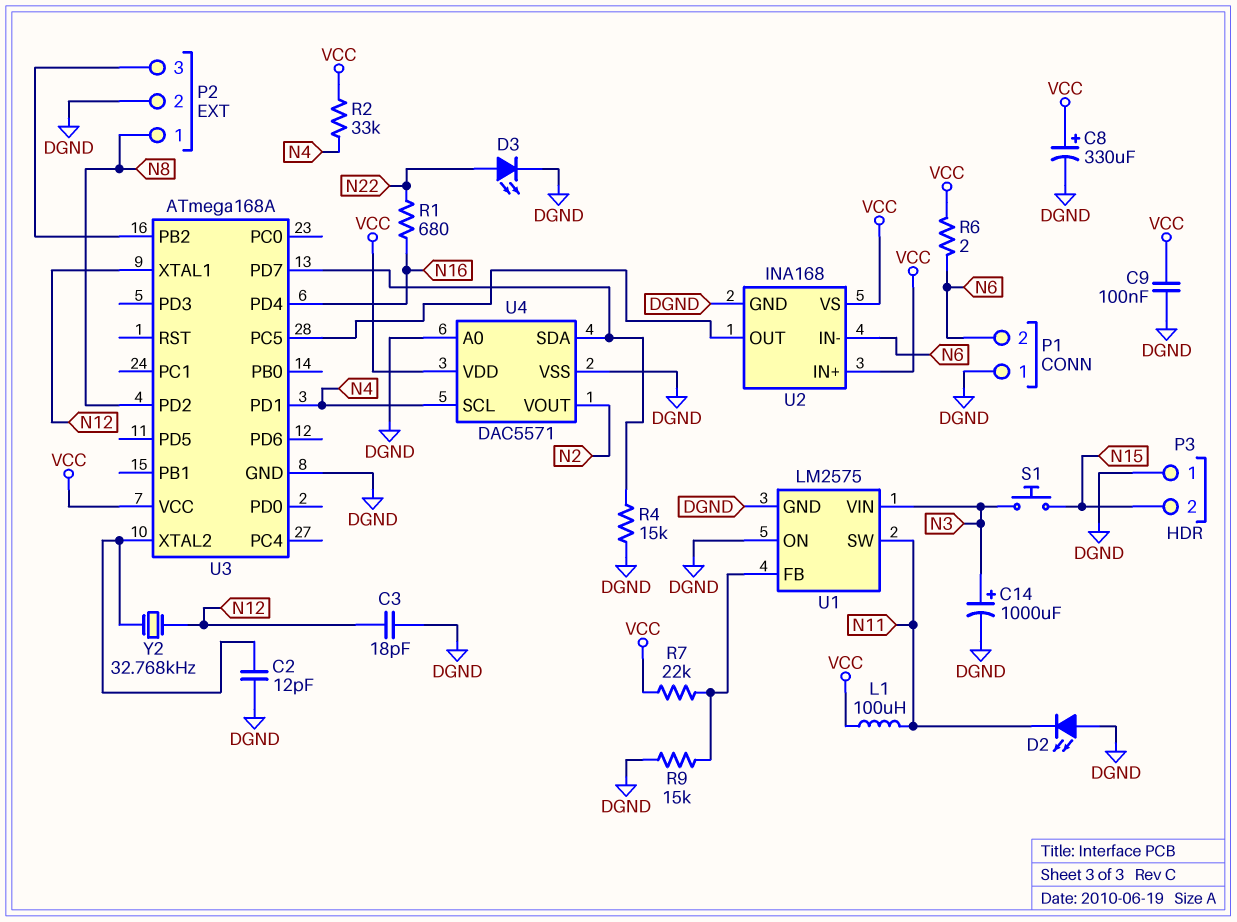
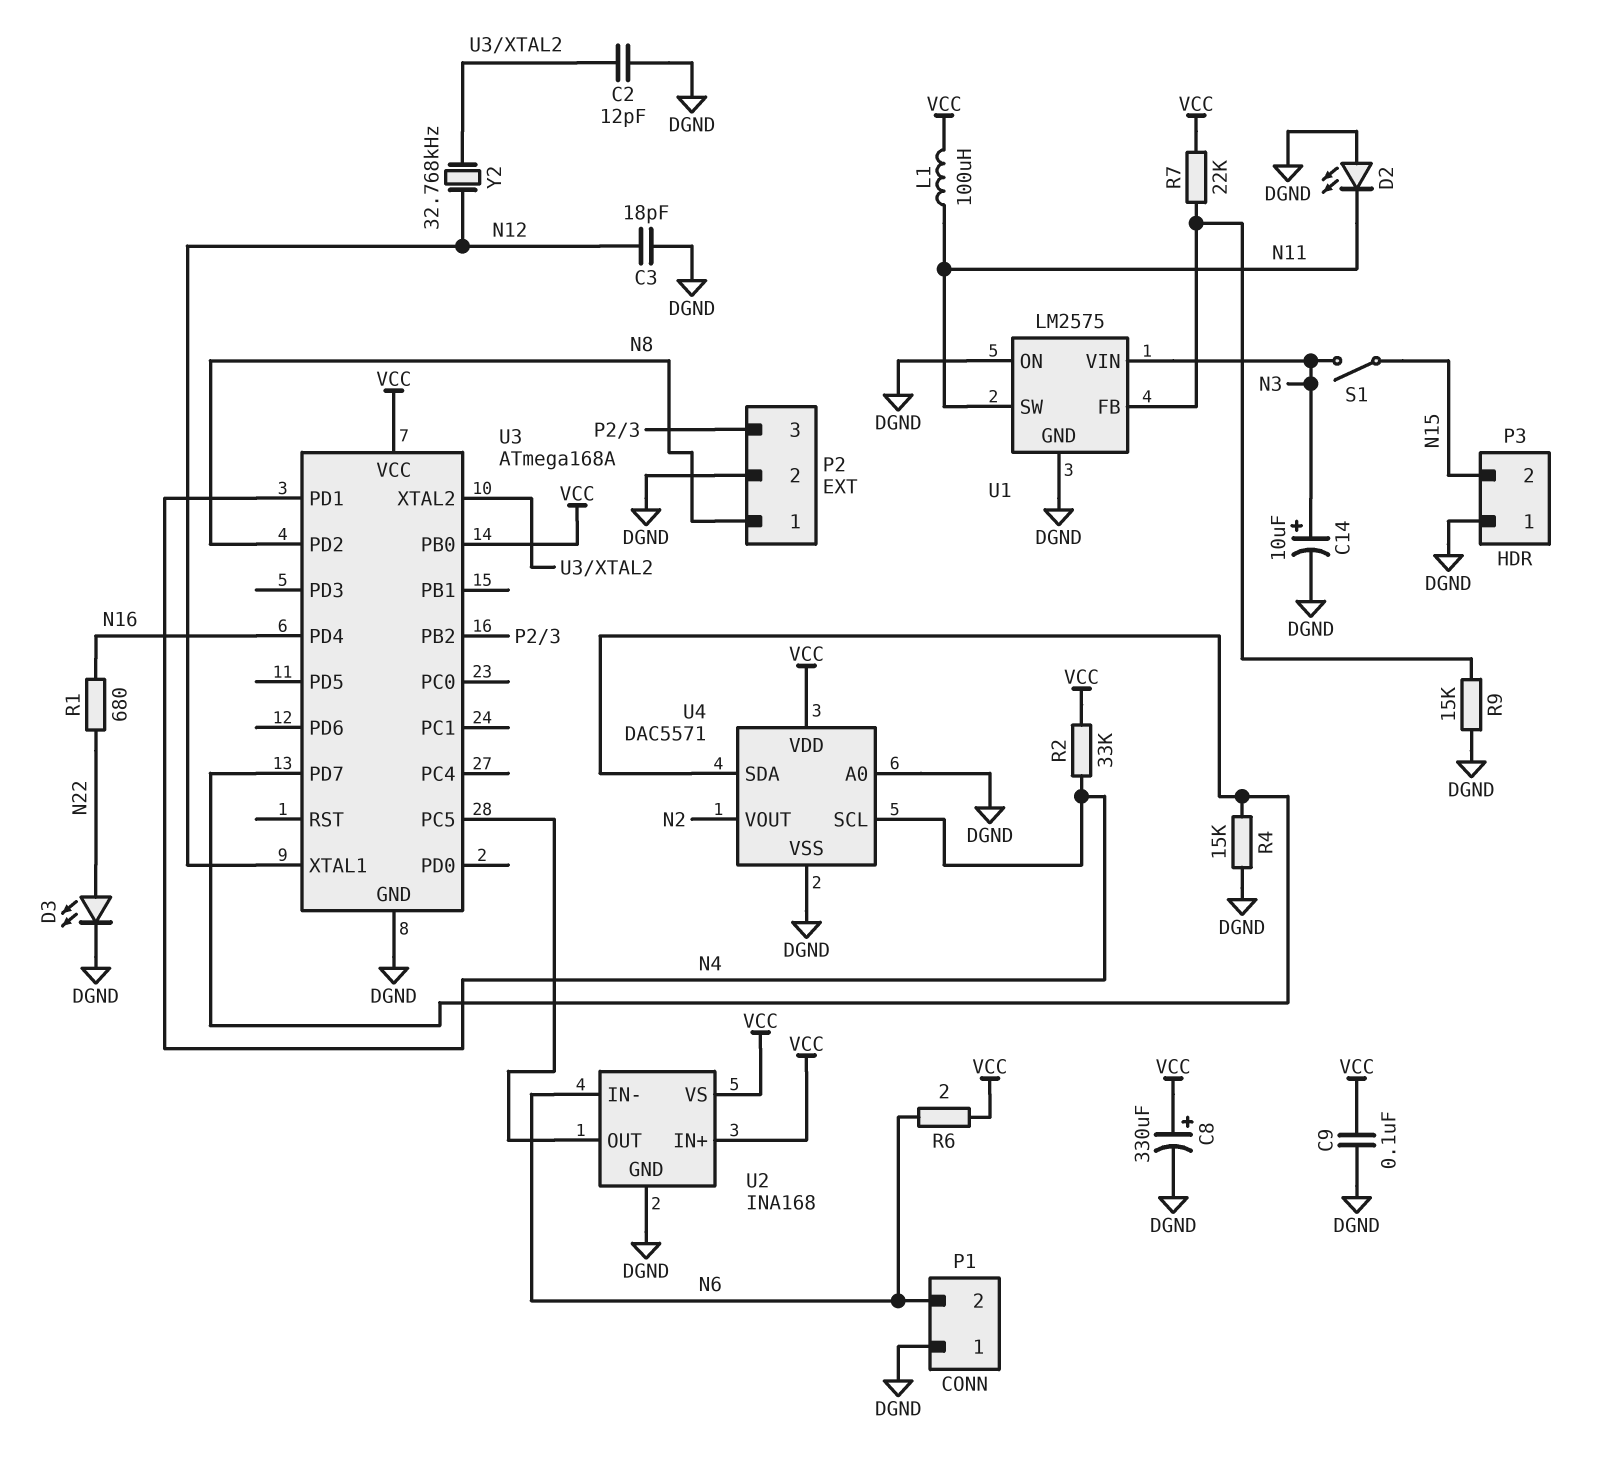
C14: 1000uF (plus N3, minus DGND) -> 10uF (plus N3, minus DGND)
S1: button (N3, N15) -> switch (N3, N15)
U3 pin PB0: none -> VCC

